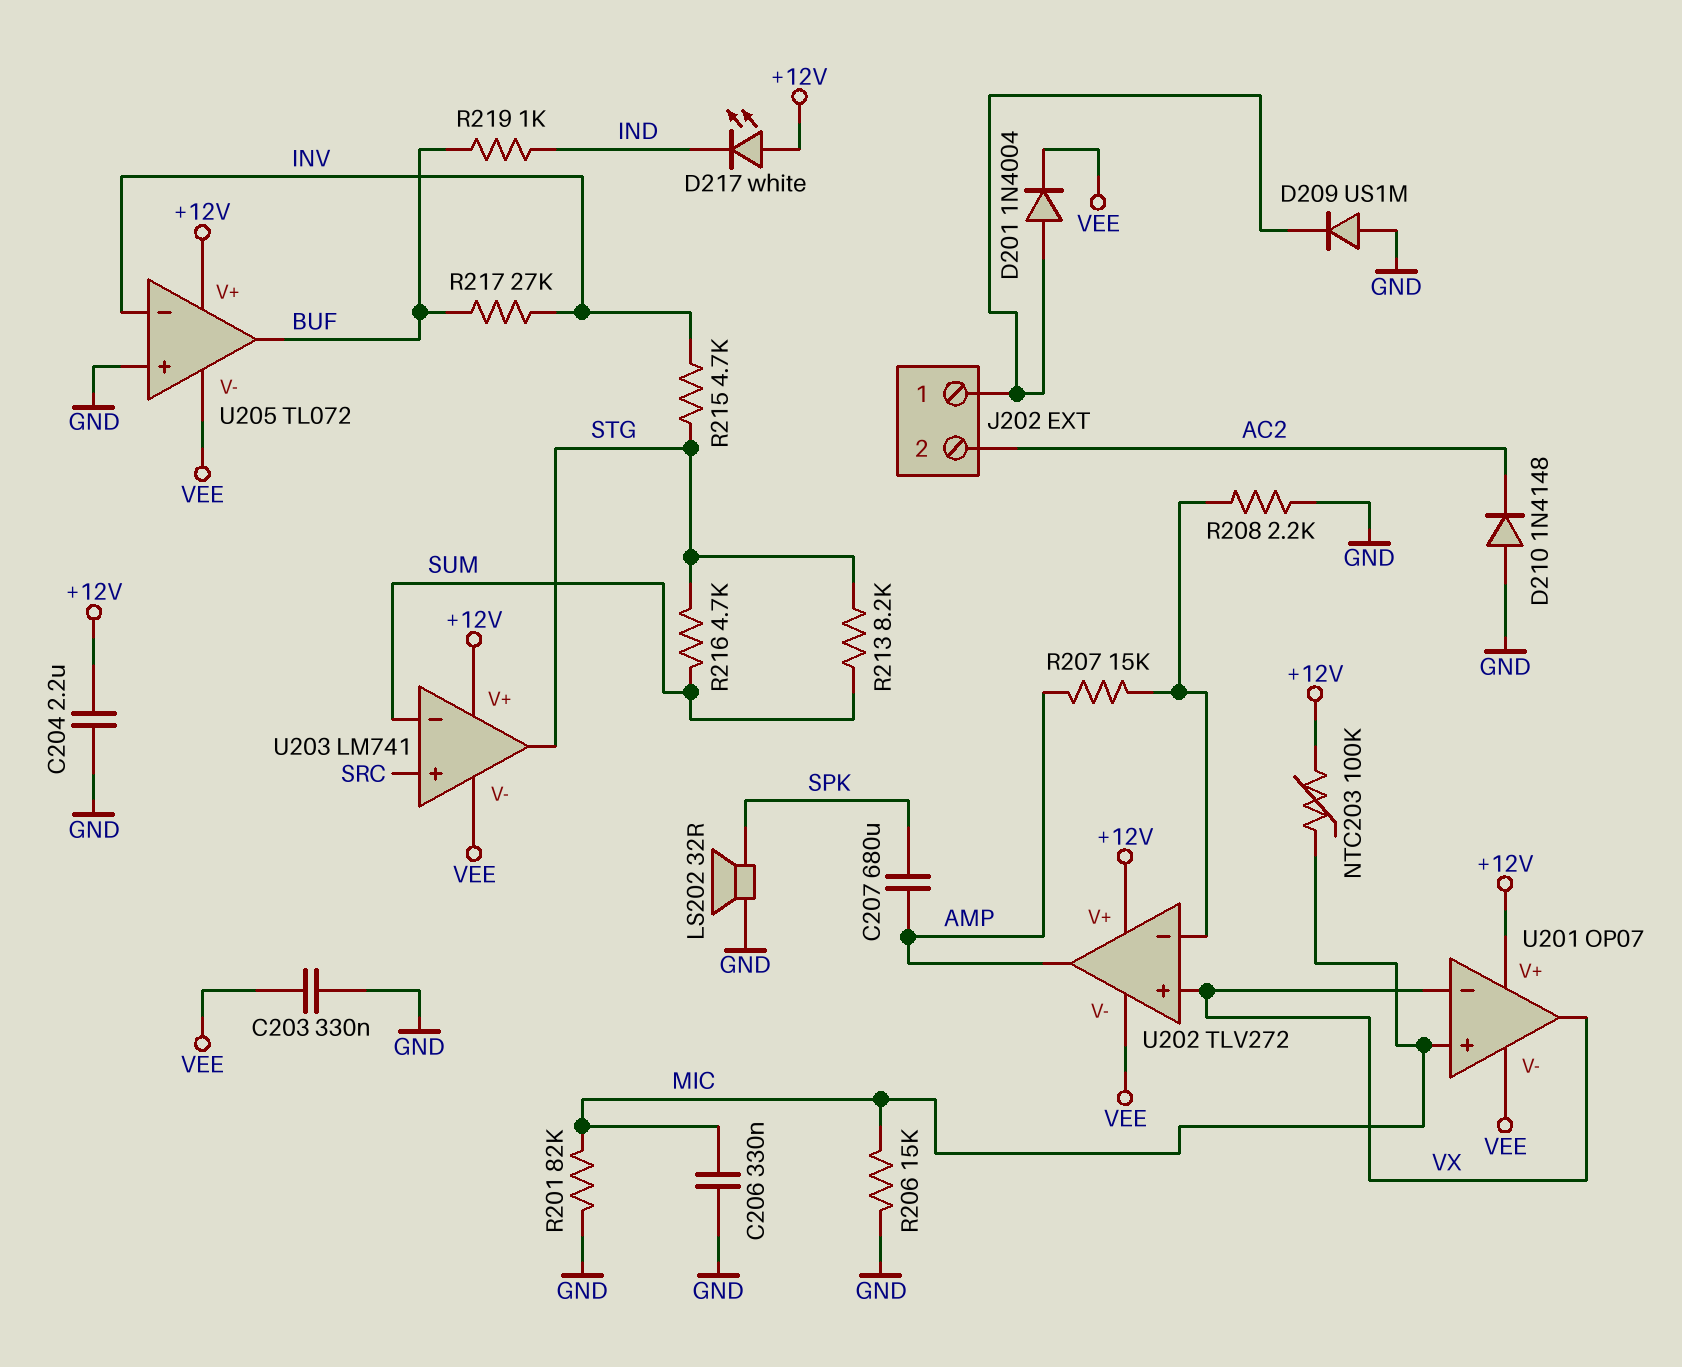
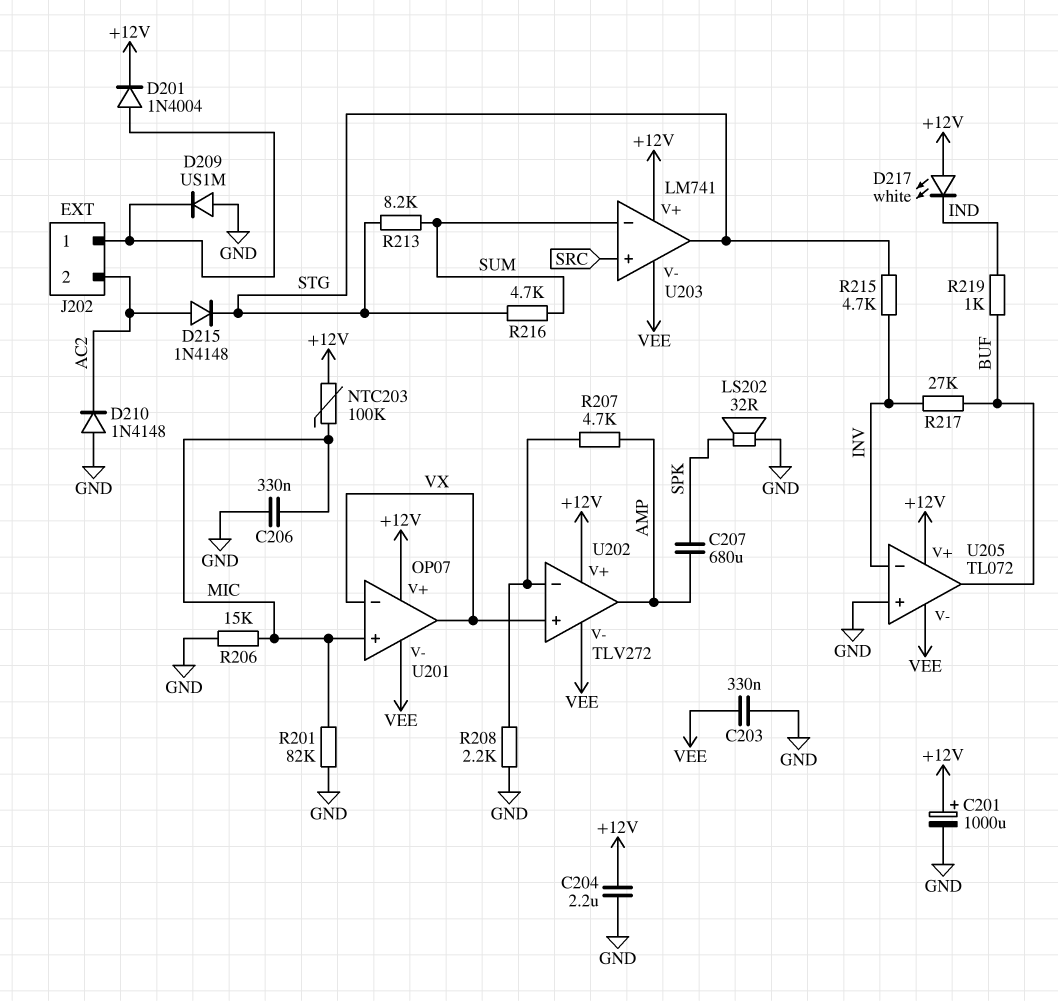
C201: none -> 1000uF (plus +12V, minus GND)
D201: diode 1N4004 (A J202/1, K VEE) -> diode 1N4004 (A J202/1, K +12V)
D215: none -> diode 1N4148 (A AC2, K STG)
R207: 15k (AMP, U202/in-) -> 4.7k (AMP, U202/in-)

